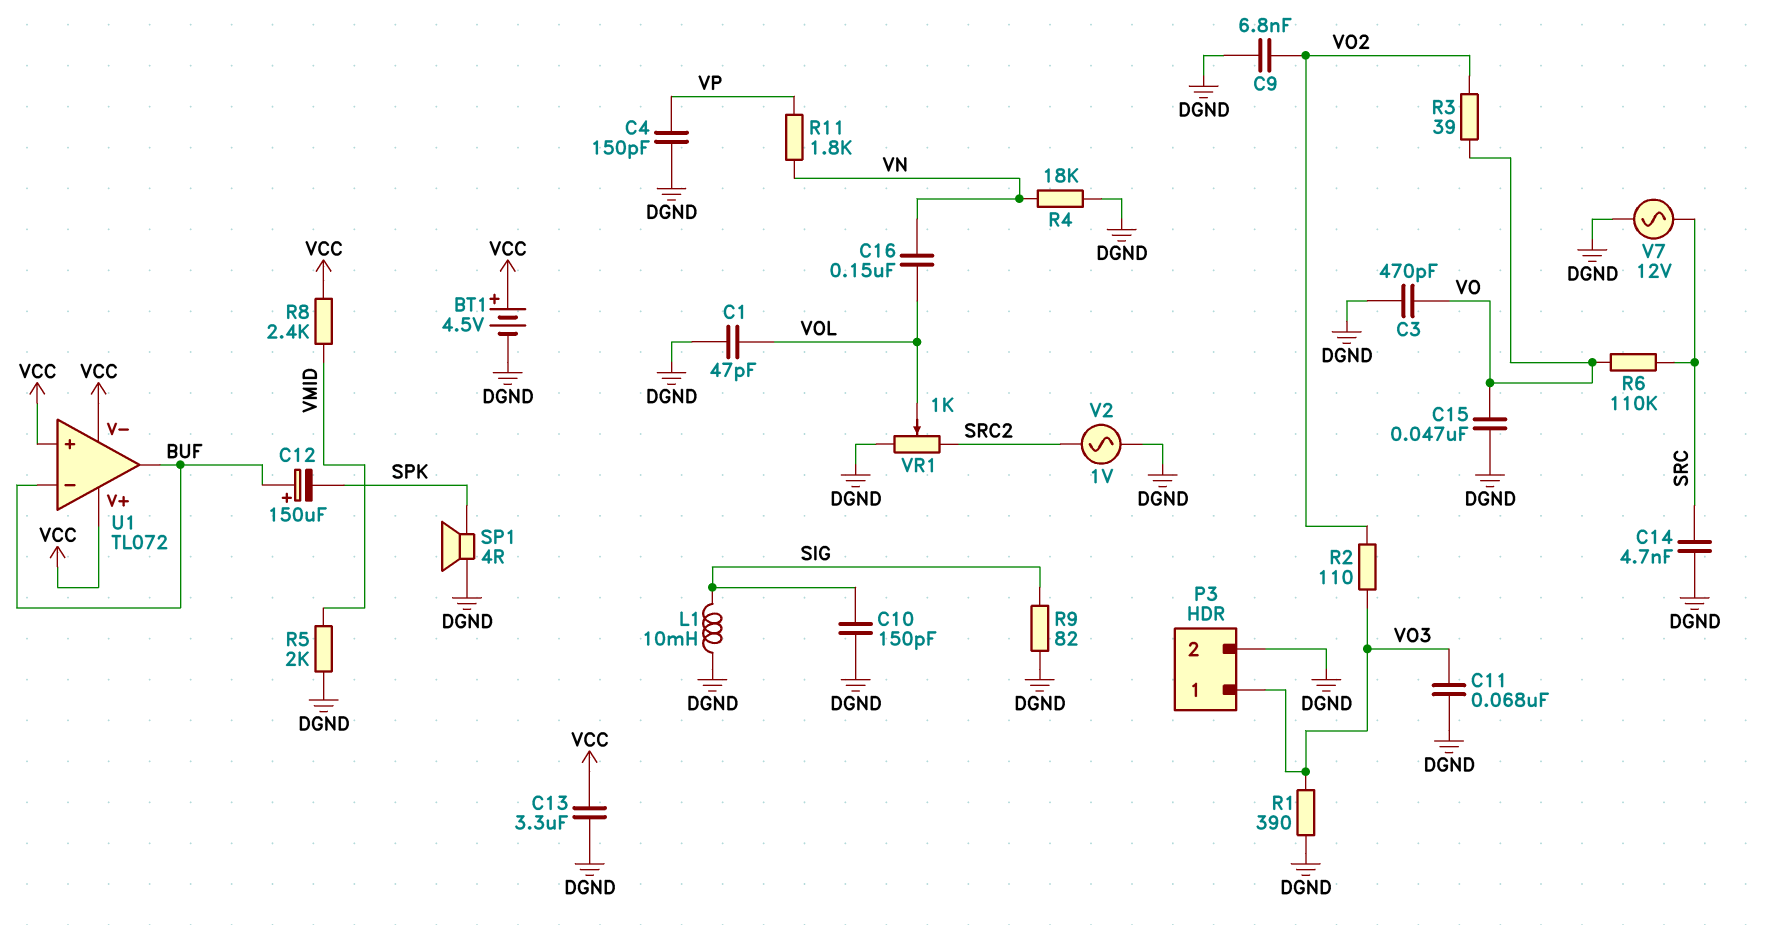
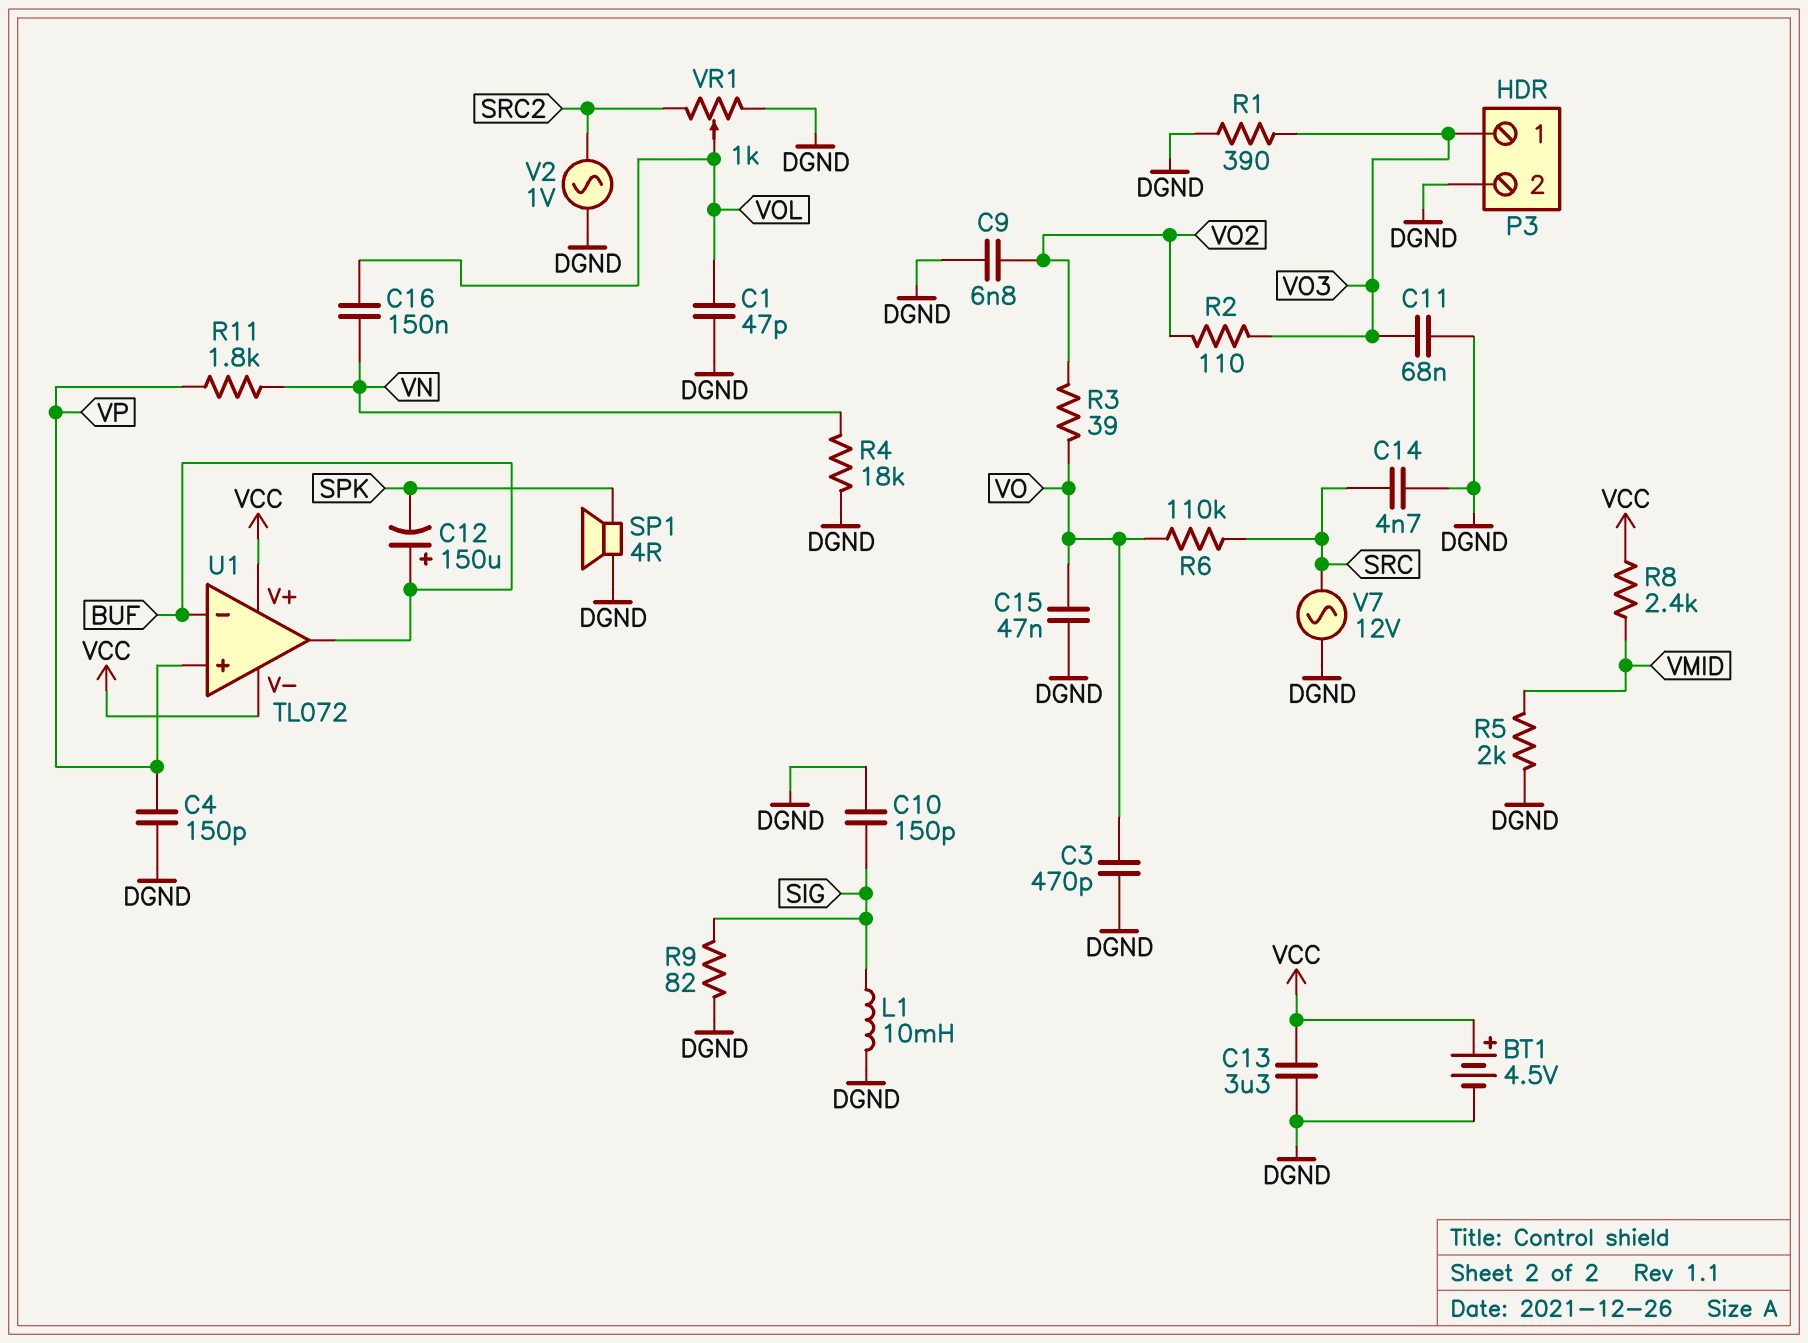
U1 pin in+: VCC -> VP

